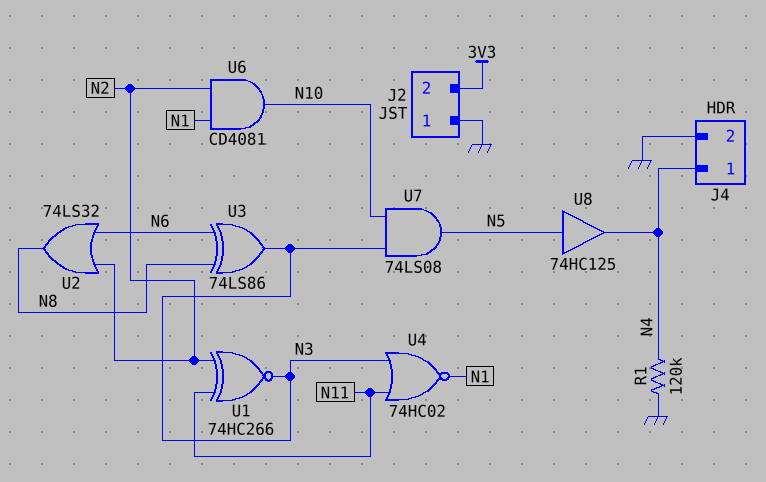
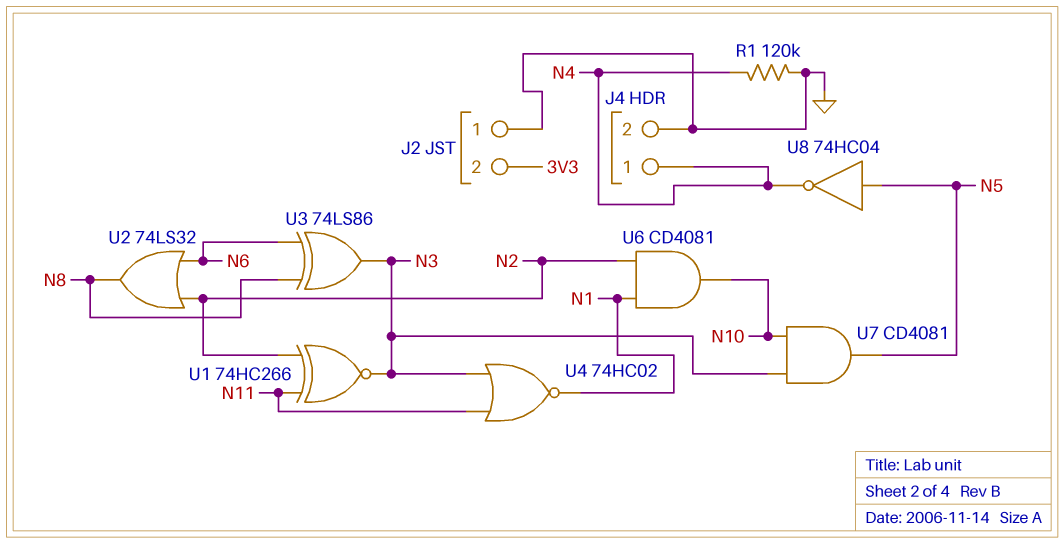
U7: AND 74LS08 (in N3, in N10, out N5) -> AND CD4081 (in N3, in N10, out N5)
U8: buffer 74HC125 (in N5, out N4) -> NOT 74HC04 (in N5, out N4)

